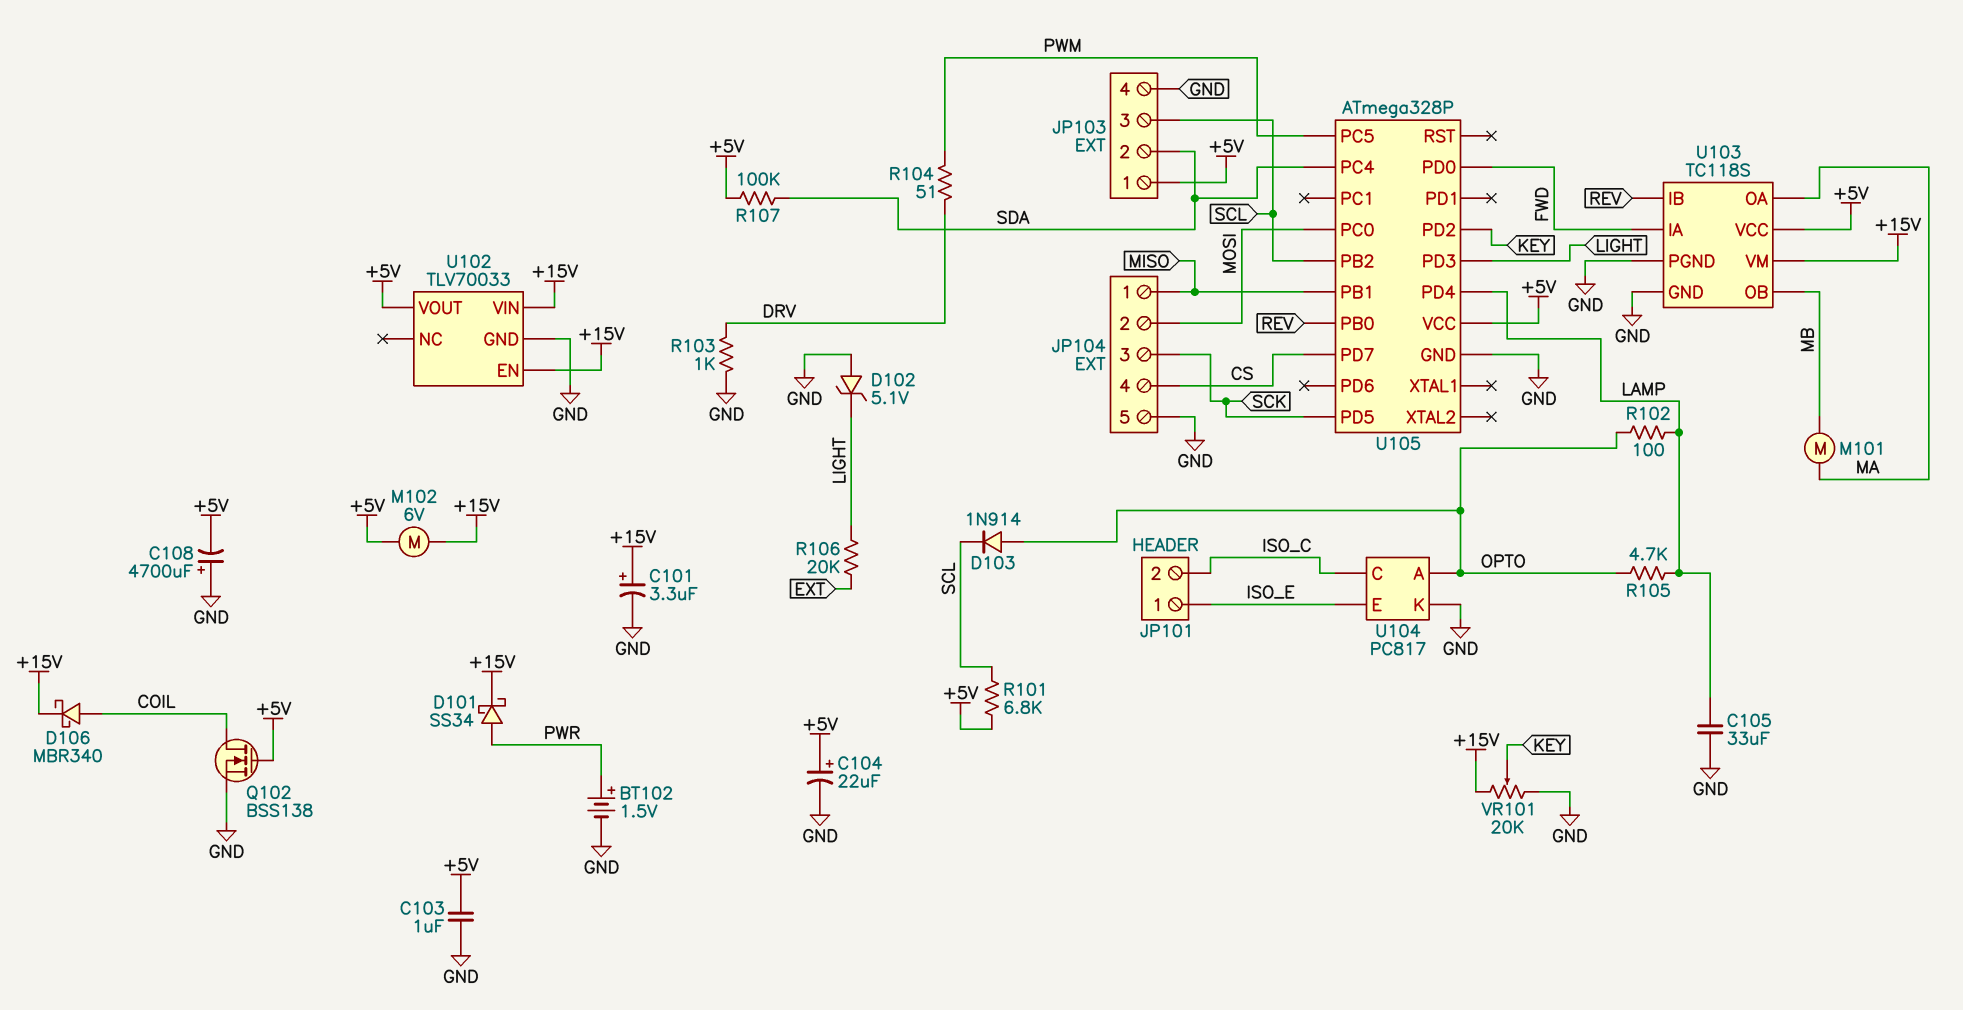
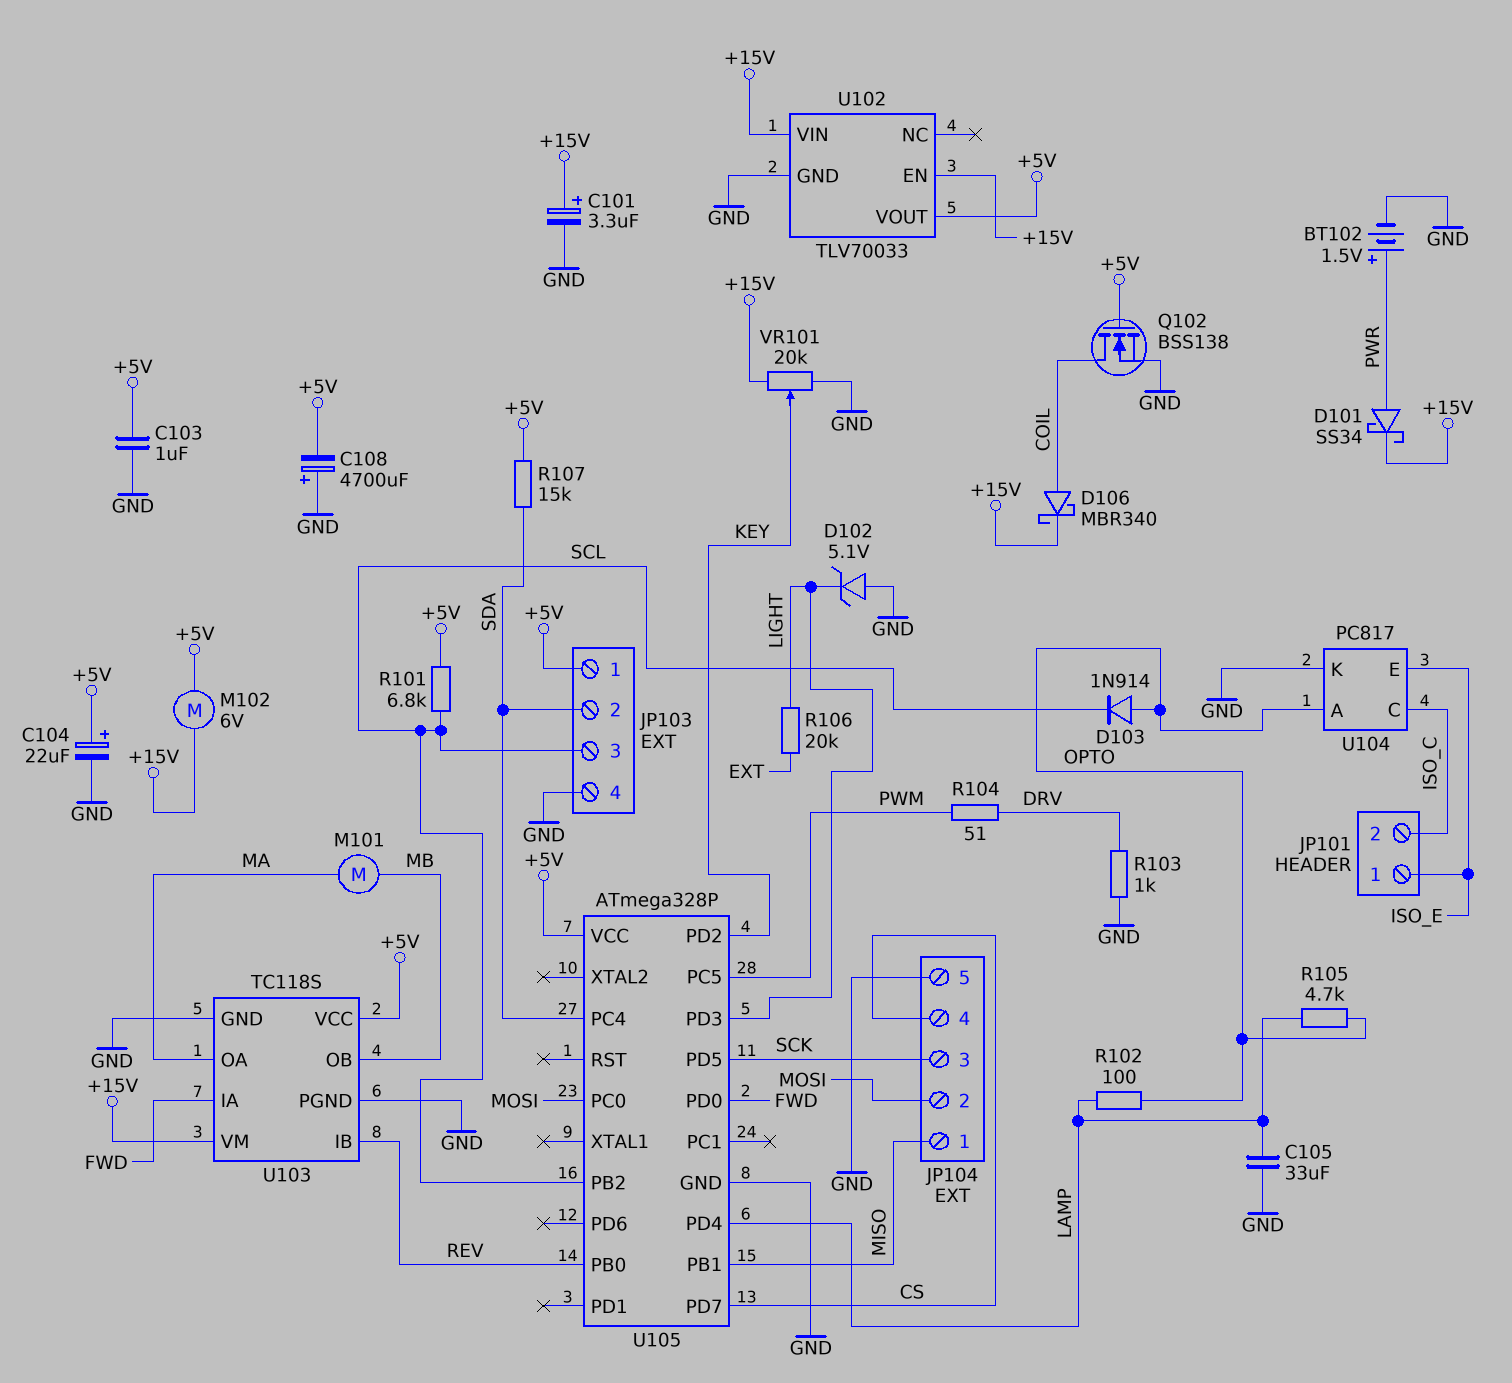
R107: 100k (+5V, SDA) -> 15k (+5V, SDA)

